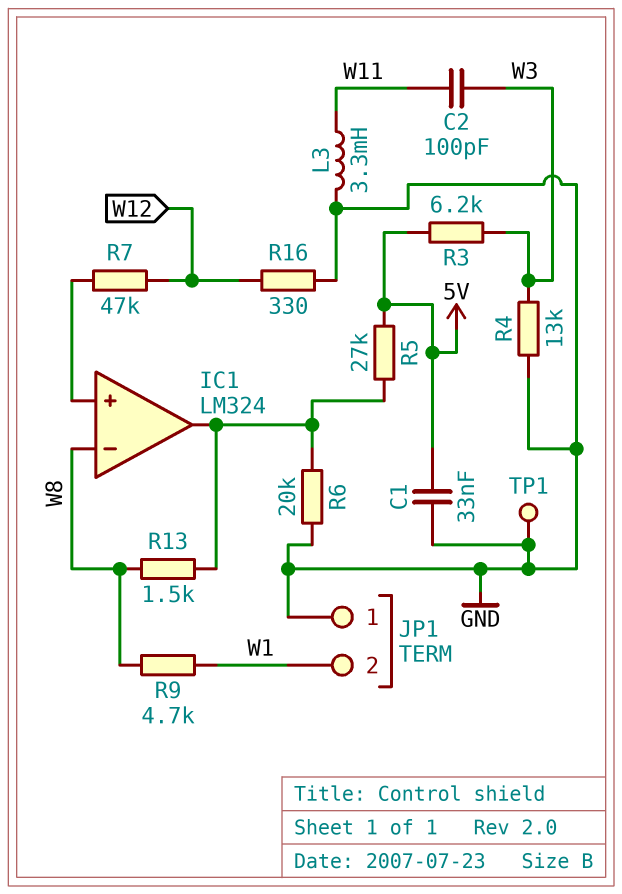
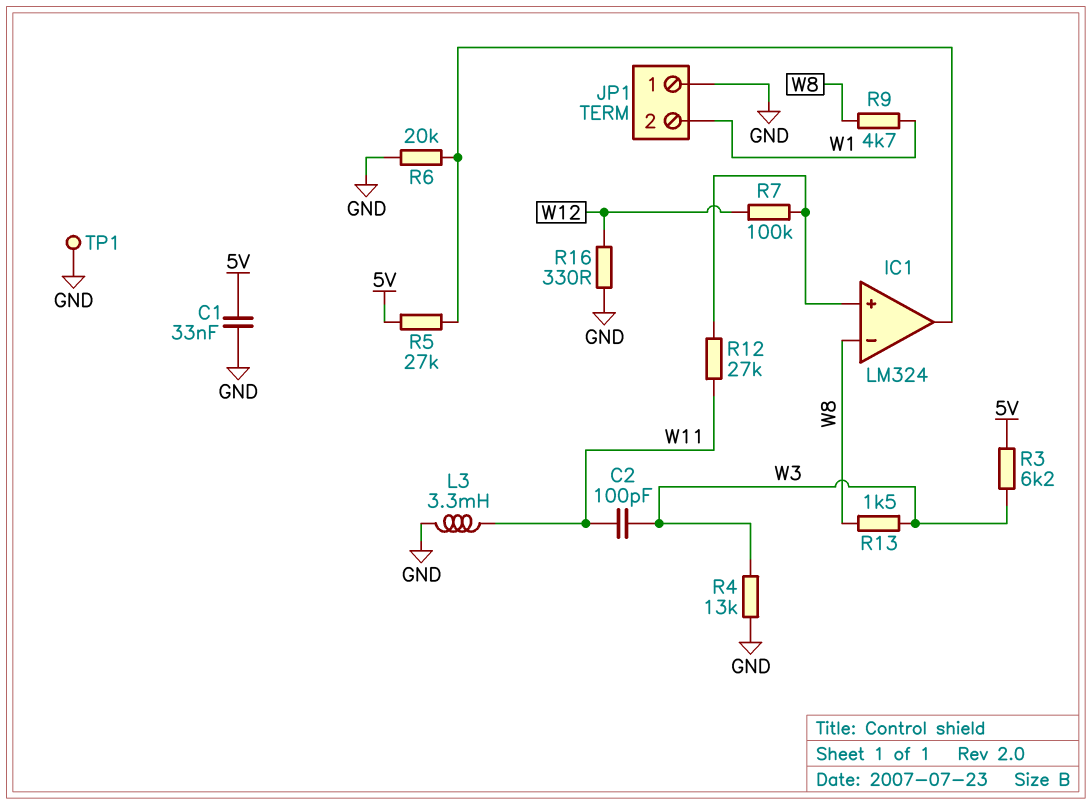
R7: 47k (IC1/in+, W12) -> 100k (IC1/in+, W12)
R12: none -> 27k (IC1/in+, W11)
R13: 1.5k (IC1/out, W8) -> 1.5k (W3, W8)

